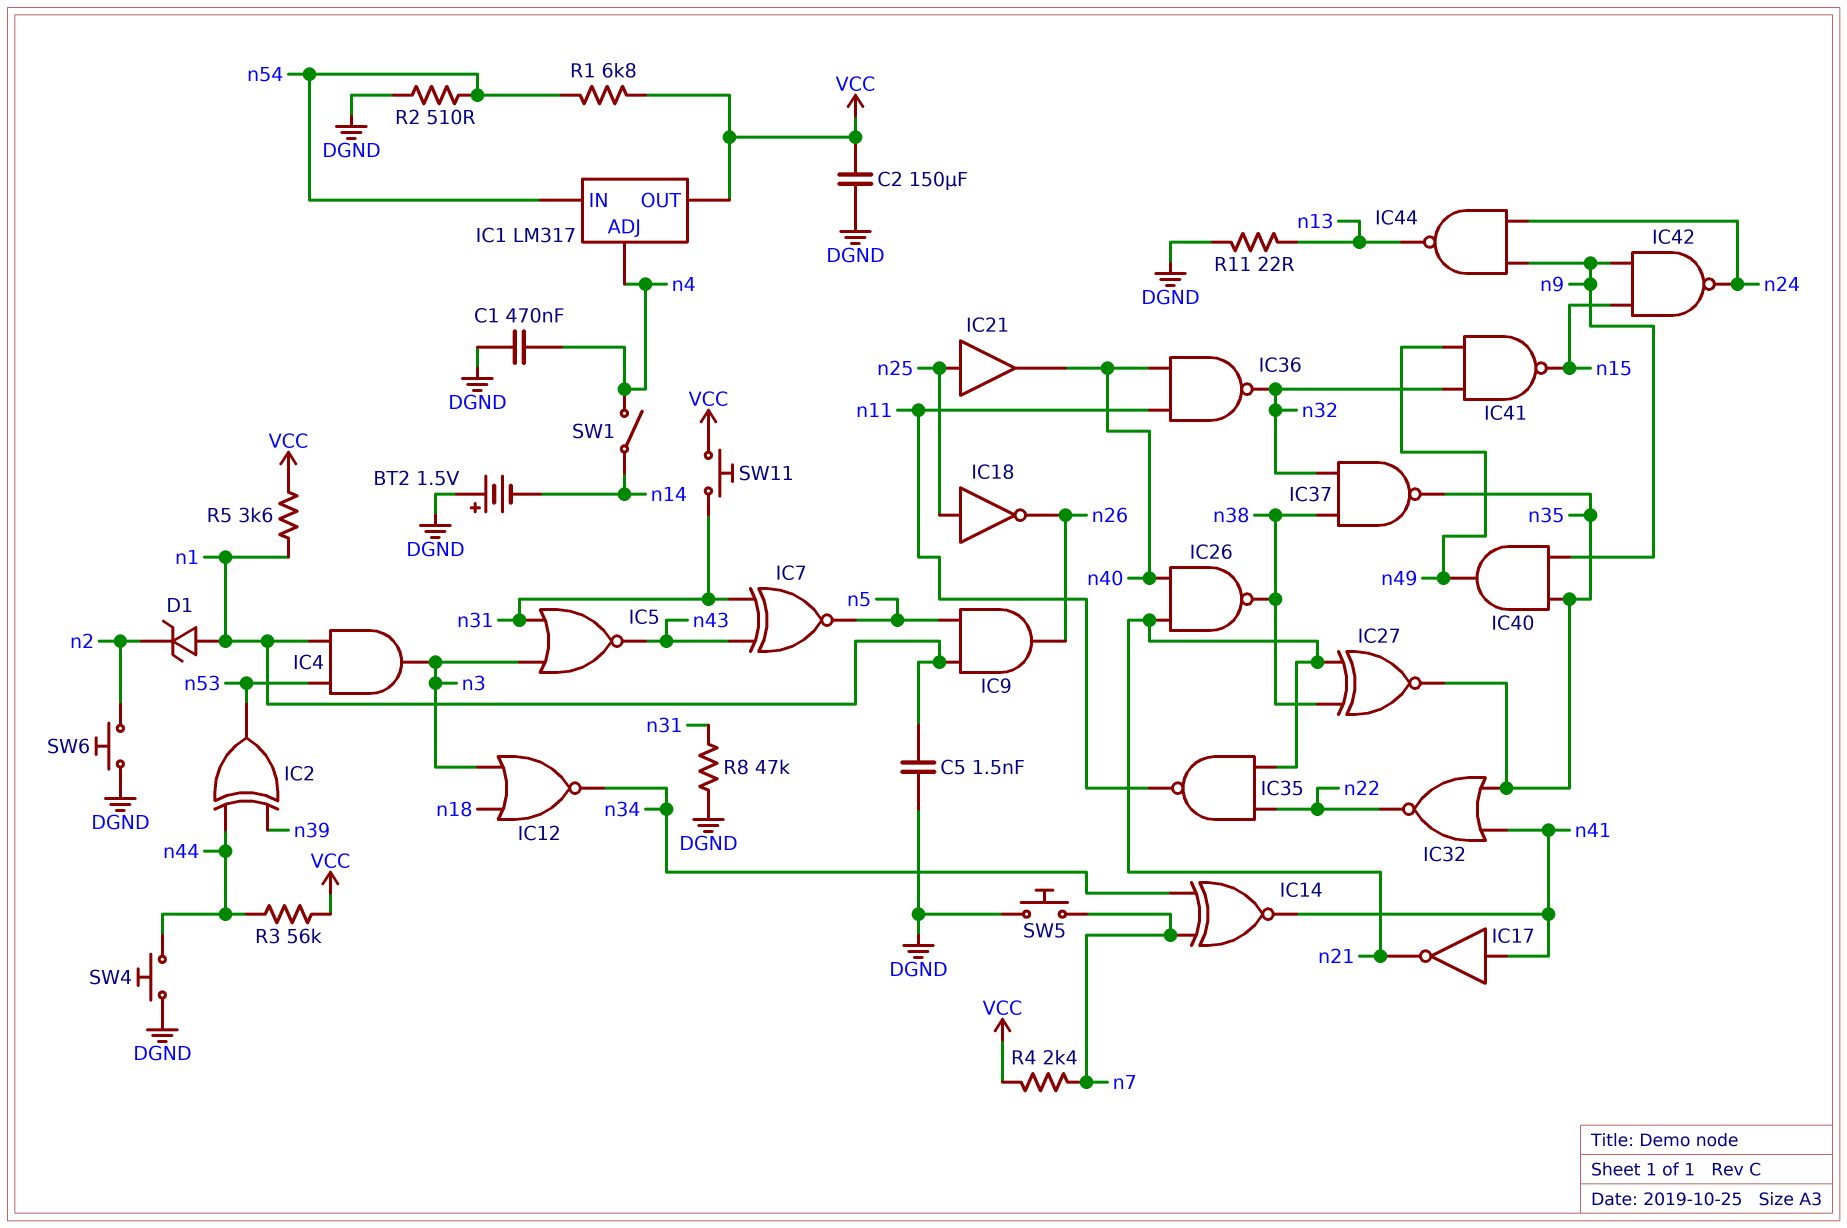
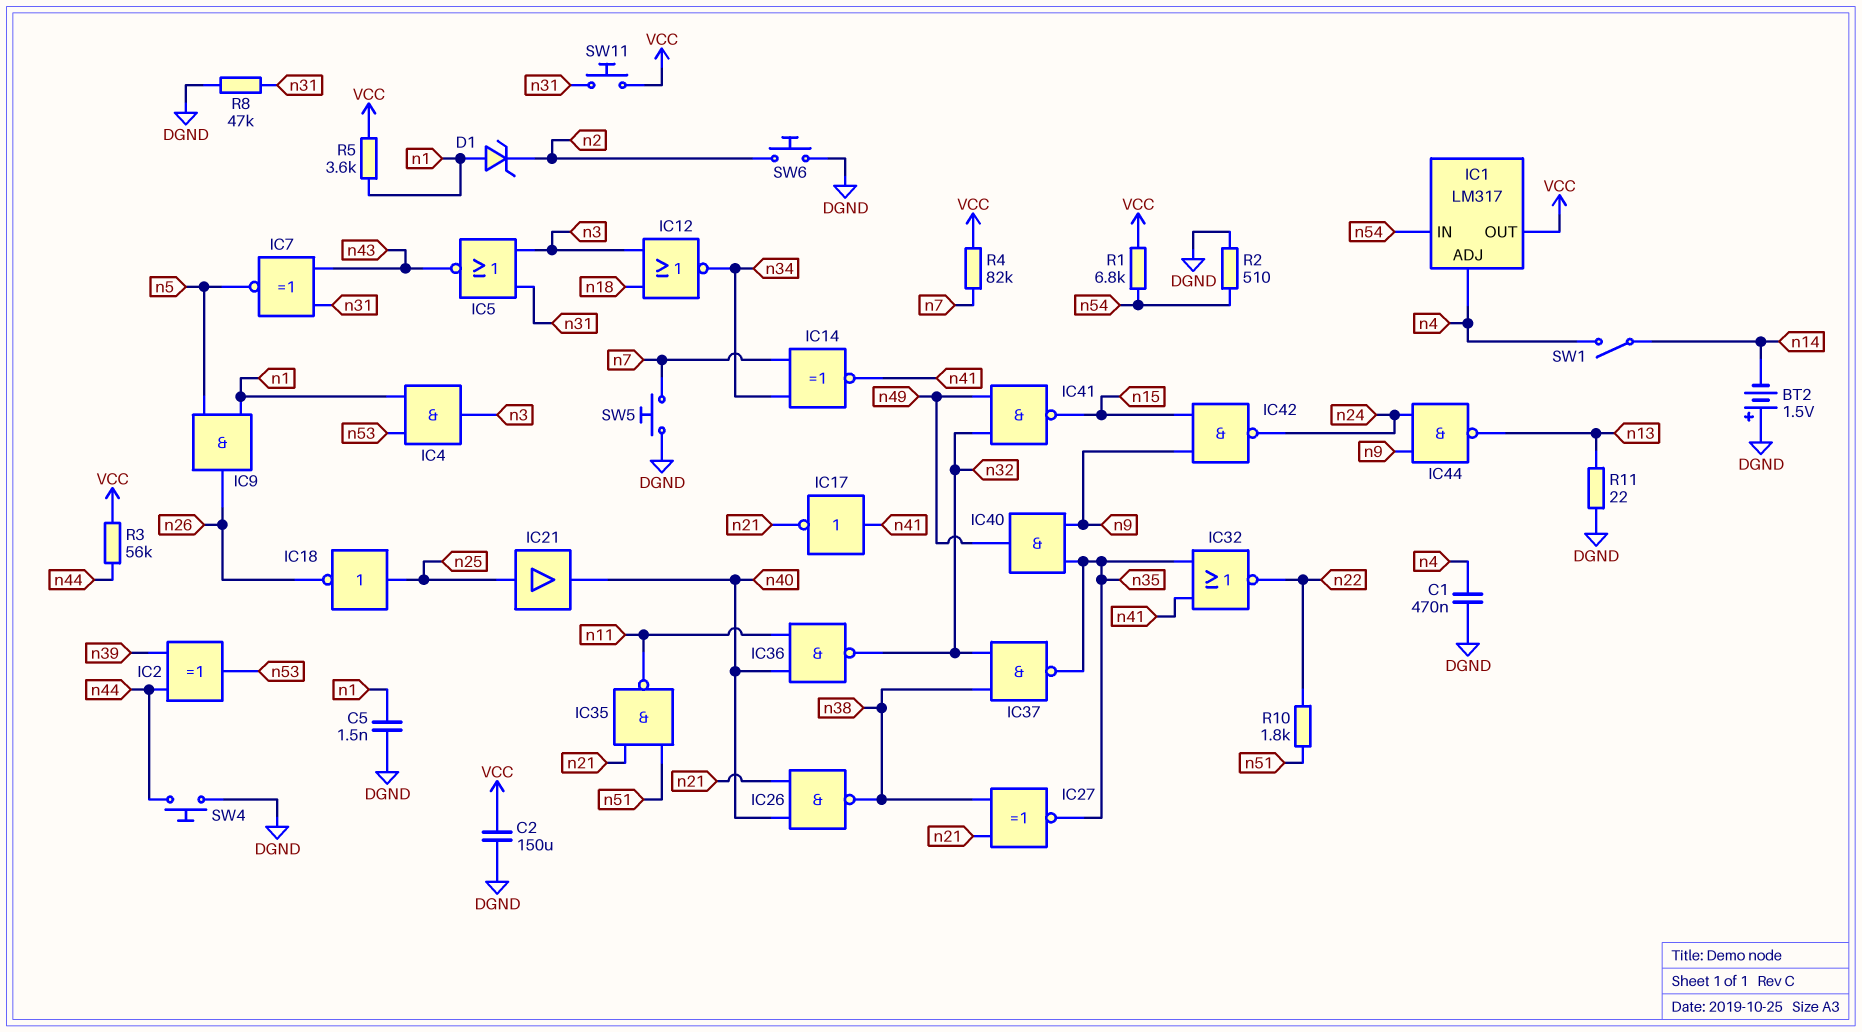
IC35: NAND (in n21, in n22, out n11) -> NAND (in n21, in n51, out n11)
R4: 2.4k (VCC, n7) -> 82k (VCC, n7)
R10: none -> 1.8k (n22, n51)

